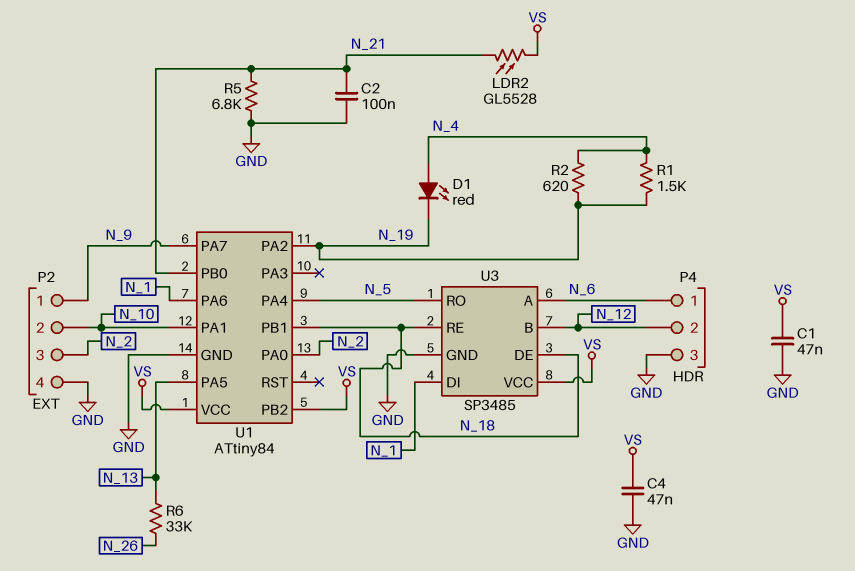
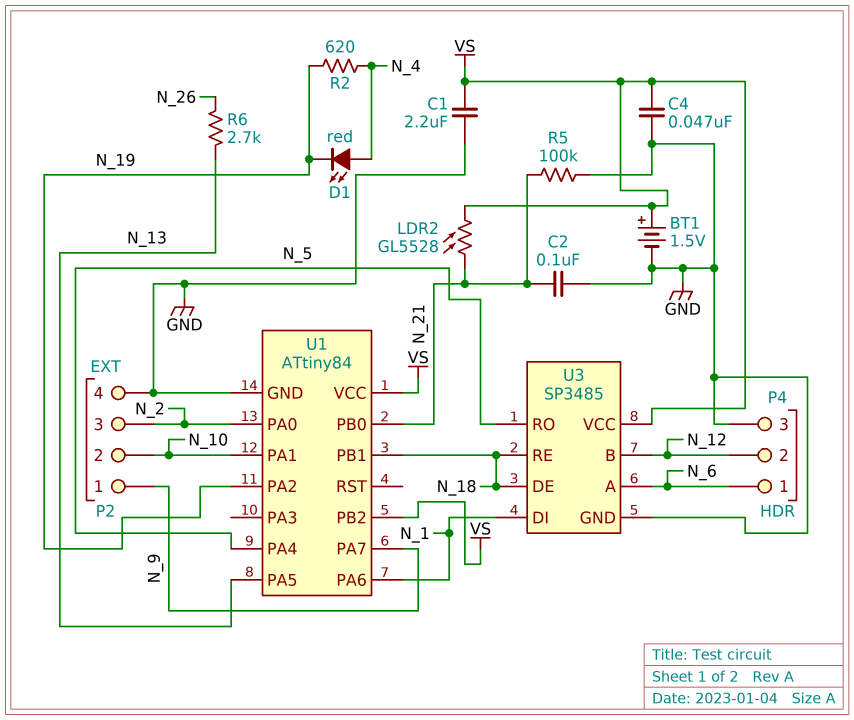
BT1: none -> 1.5V (plus VS, minus GND)
C1: 47nF (GND, VS) -> 2.2uF (GND, VS)
R1: 1.5k (N_4, N_19) -> none
R5: 6.8k (GND, N_21) -> 100k (GND, N_21)
R6: 33k (N_13, N_26) -> 2.7k (N_13, N_26)

